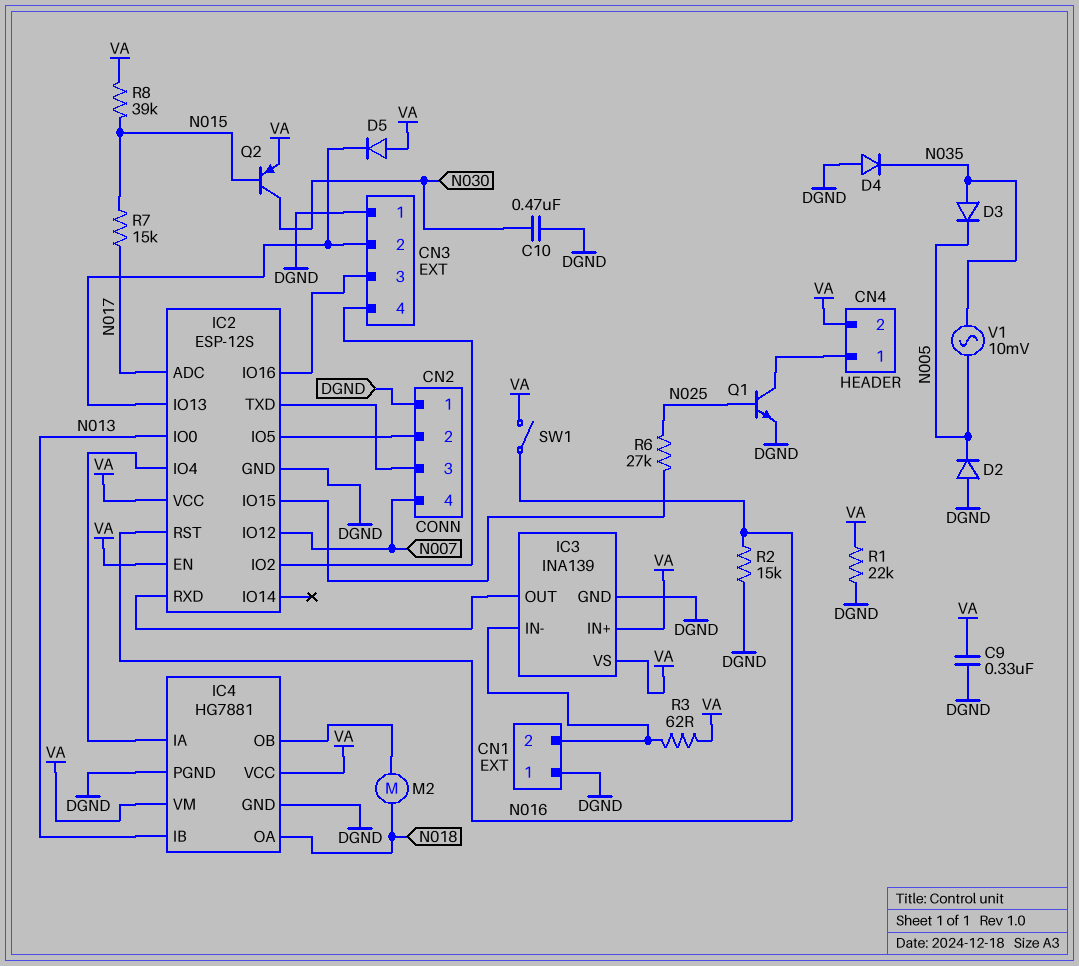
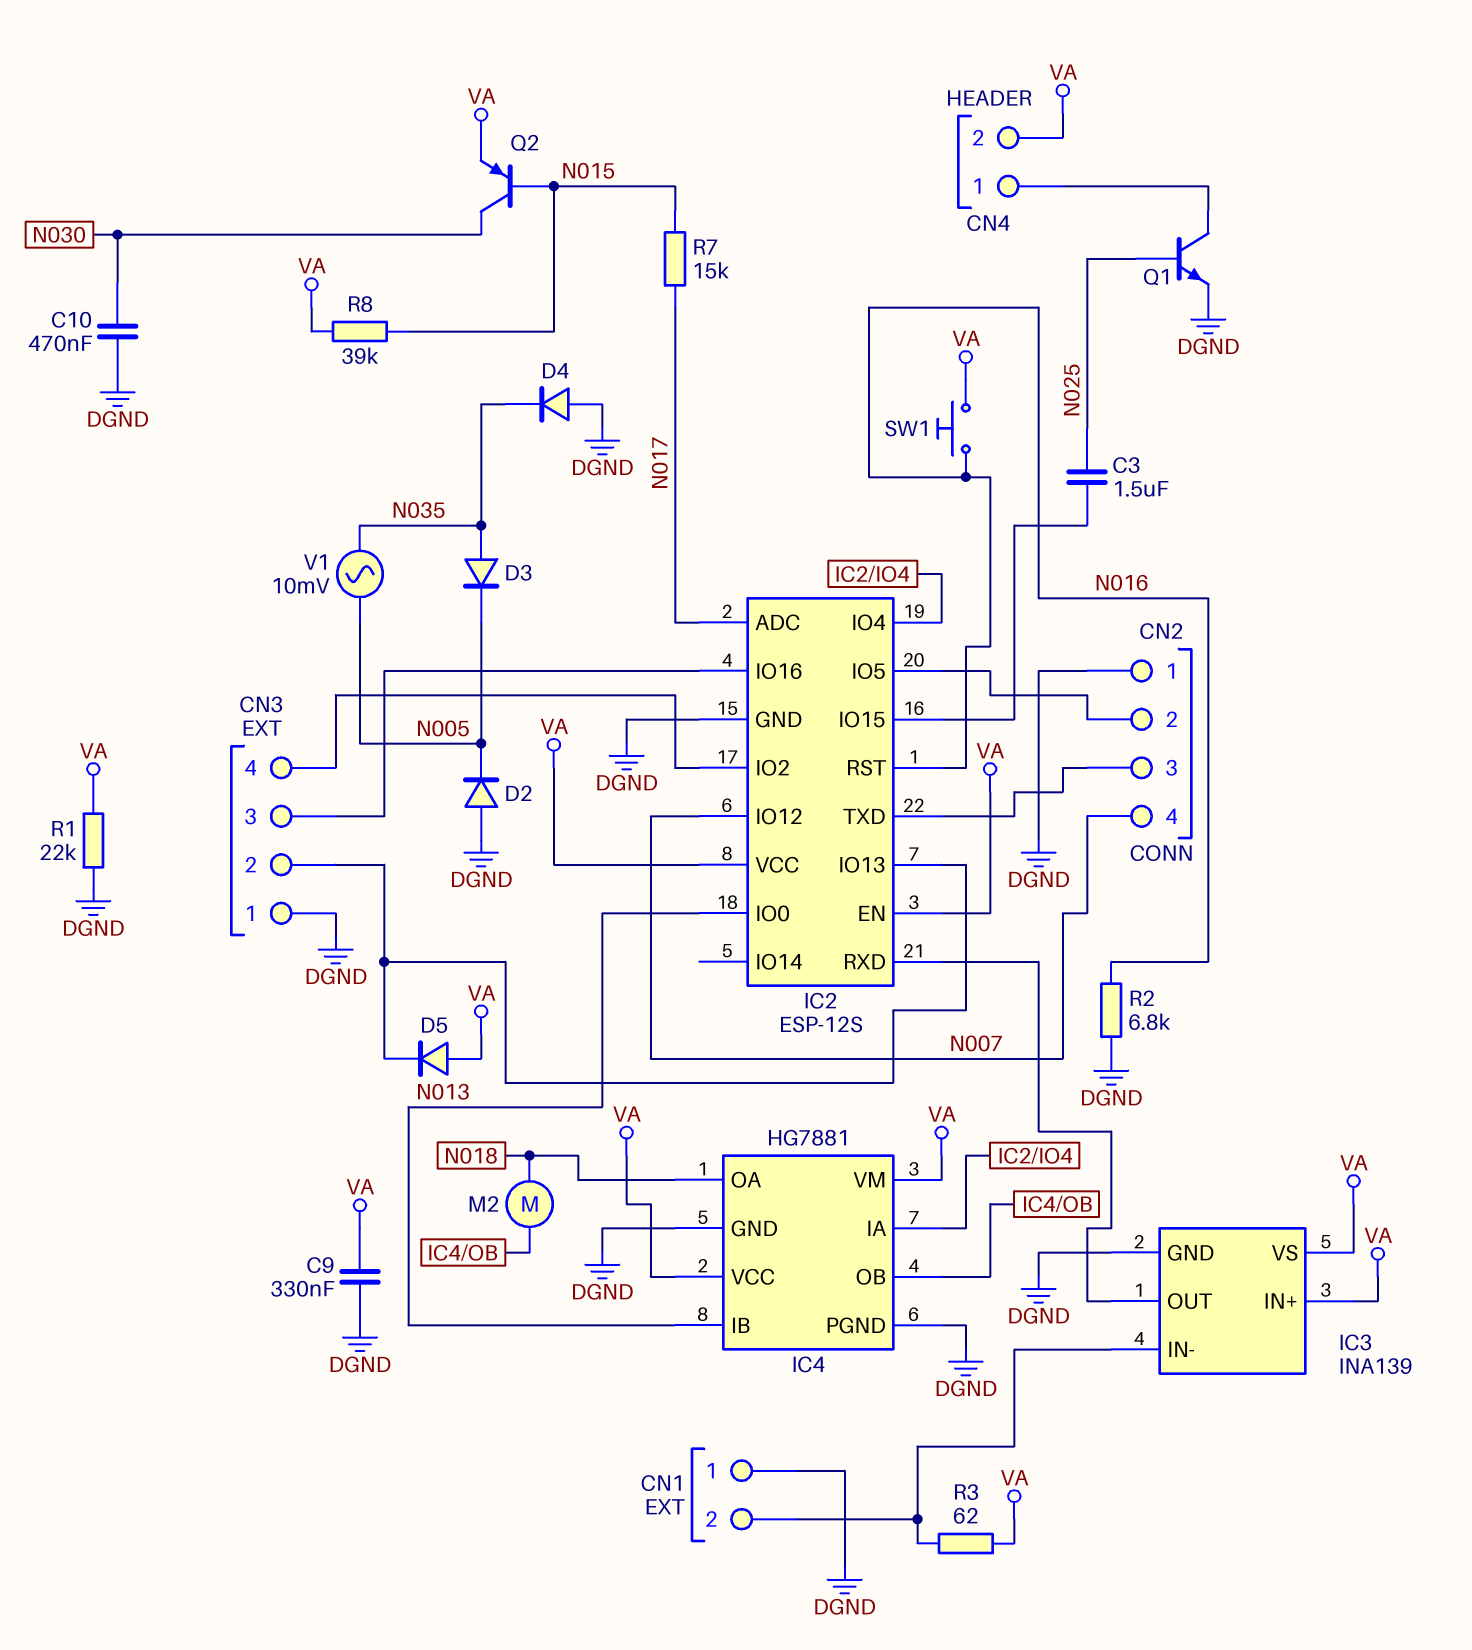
C3: none -> 1.5uF (IC2/IO15, N025)
R2: 15k (DGND, N016) -> 6.8k (DGND, N016)
R6: 27k (IC2/IO15, N025) -> none
SW1: switch (N016, VA) -> button (N016, VA)

